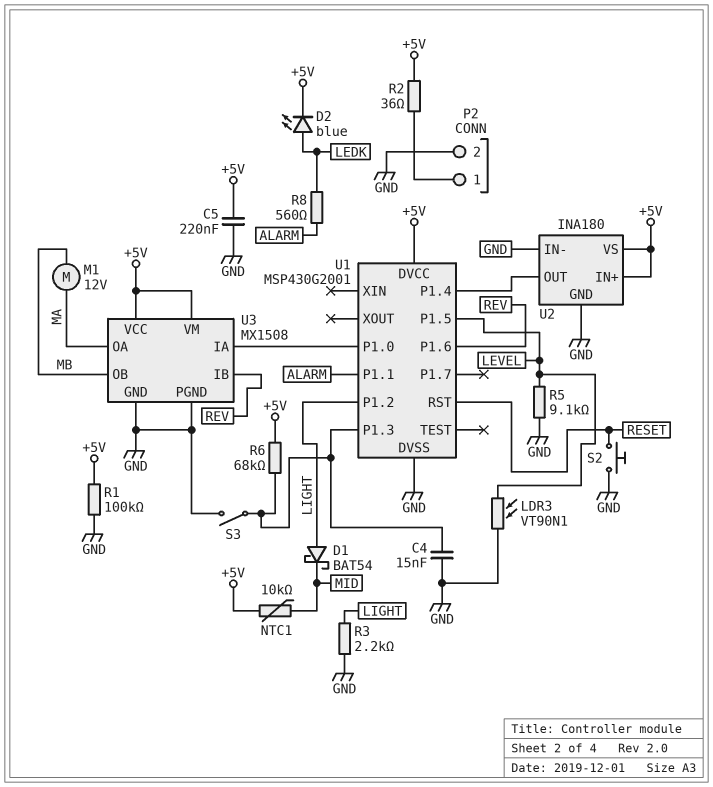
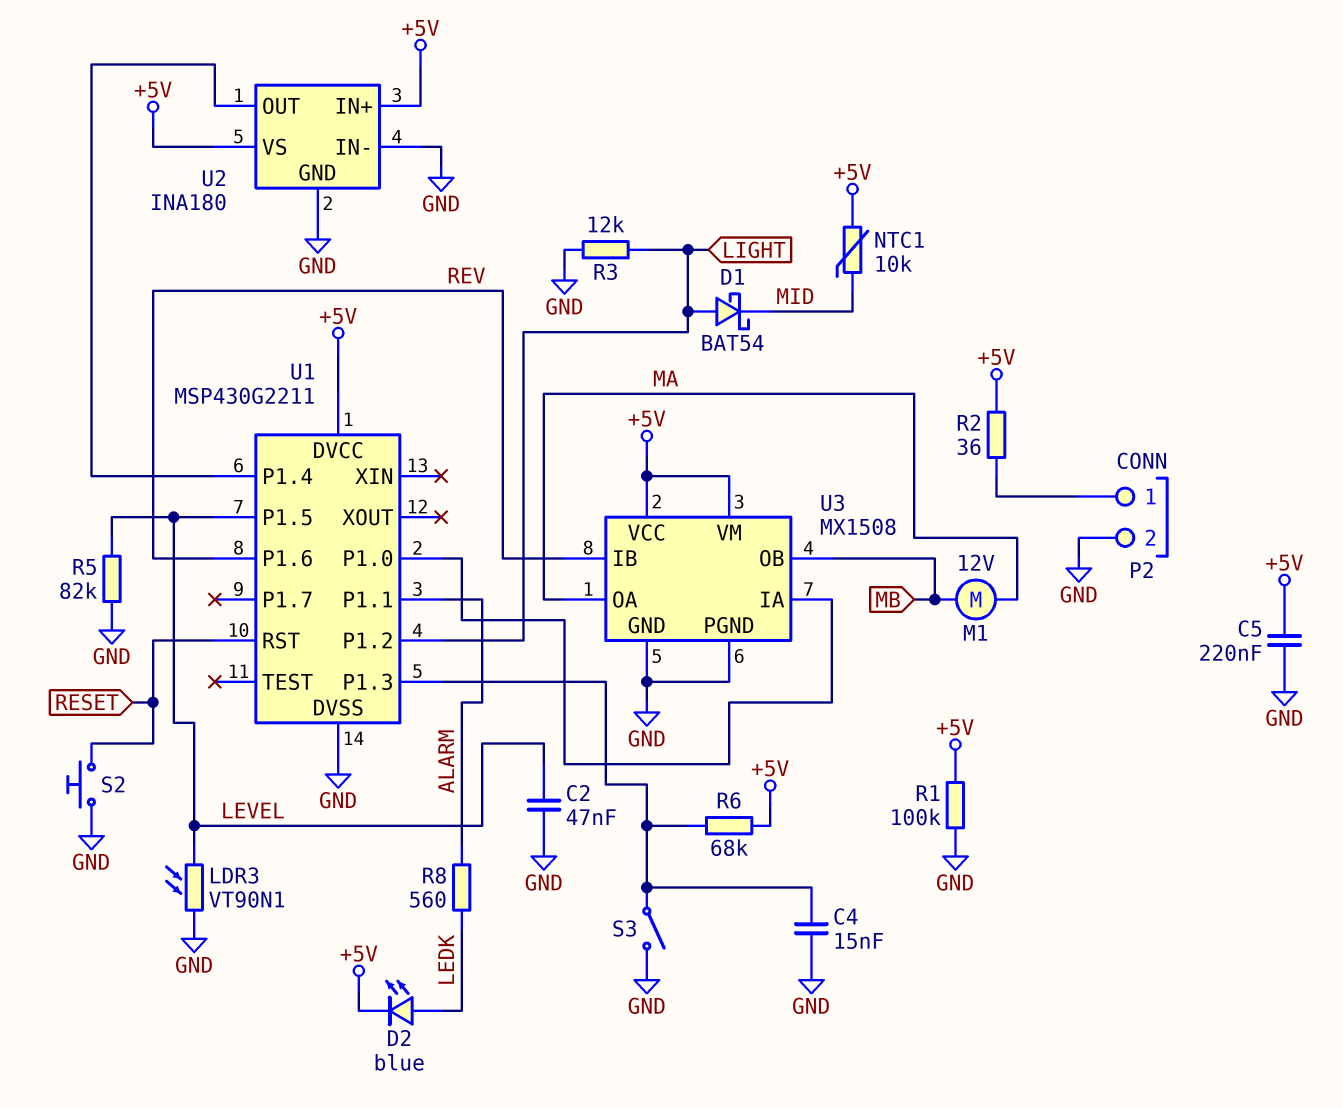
C2: none -> 47nF (GND, LEVEL)
R3: 2.2k (GND, LIGHT) -> 12k (GND, LIGHT)
R5: 9.1k (GND, LEVEL) -> 82k (GND, LEVEL)
U1: MSP430G2001 -> MSP430G2211

